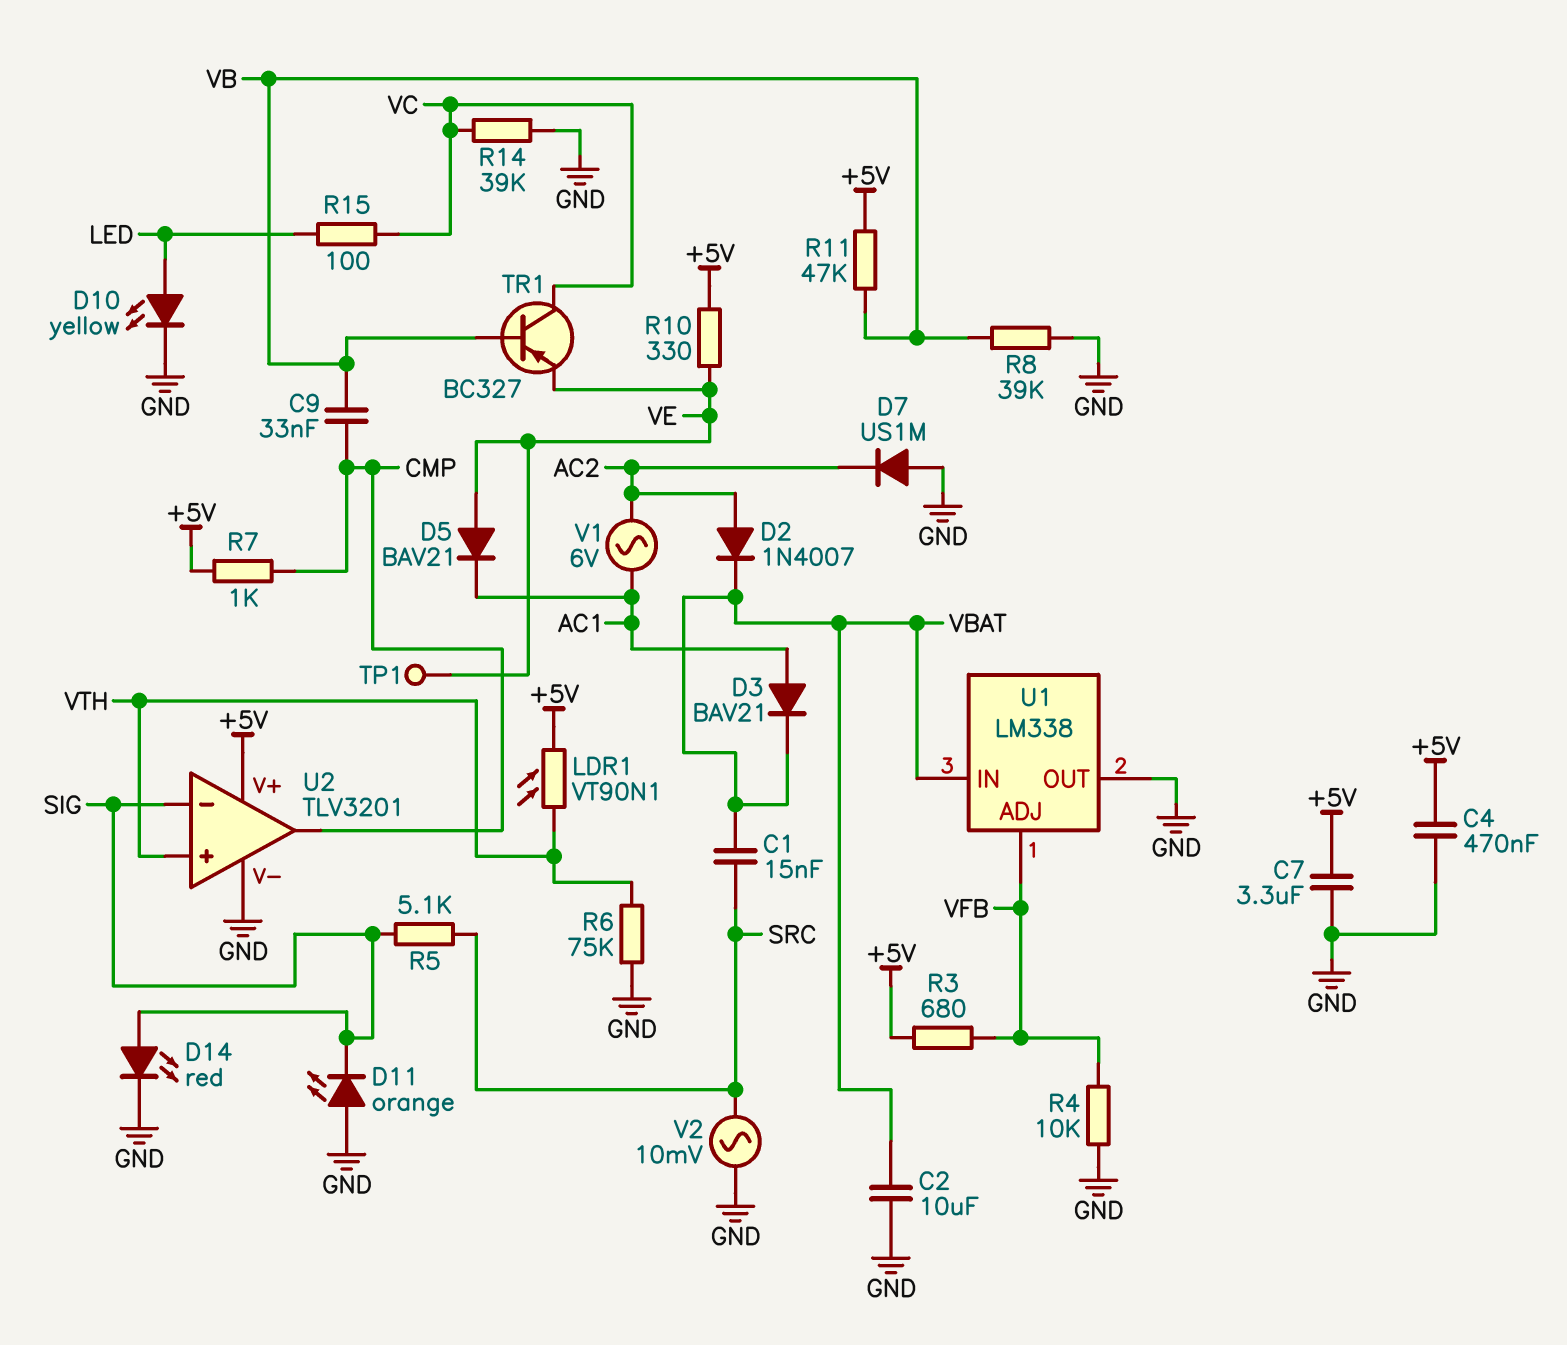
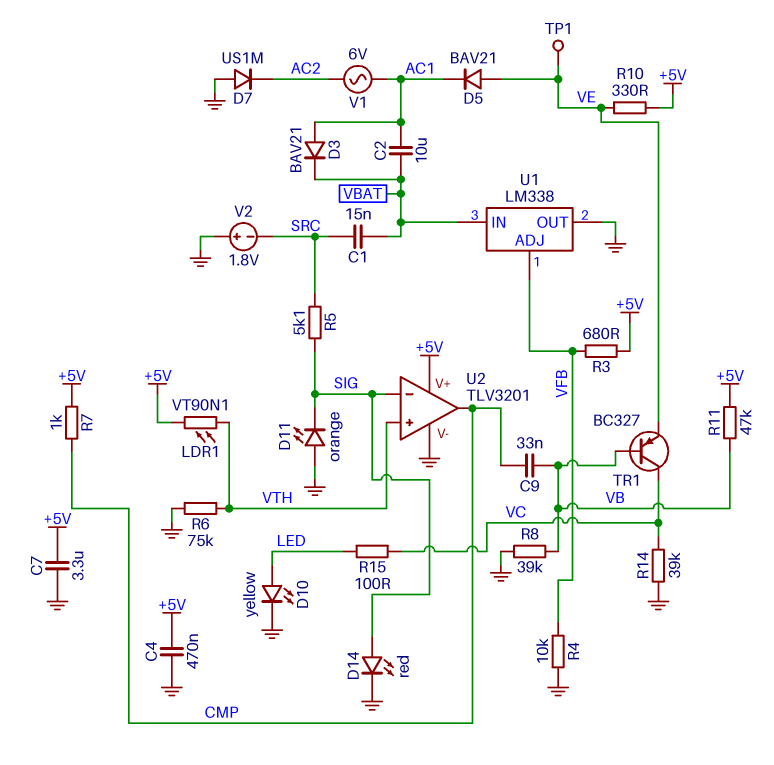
C2: 10uF (GND, VBAT) -> 10uF (AC1, VBAT)
D2: diode 1N4007 (A AC2, K VBAT) -> none
V2: AC 10mV (GND, SRC) -> 1.8V (plus GND, minus SRC)

